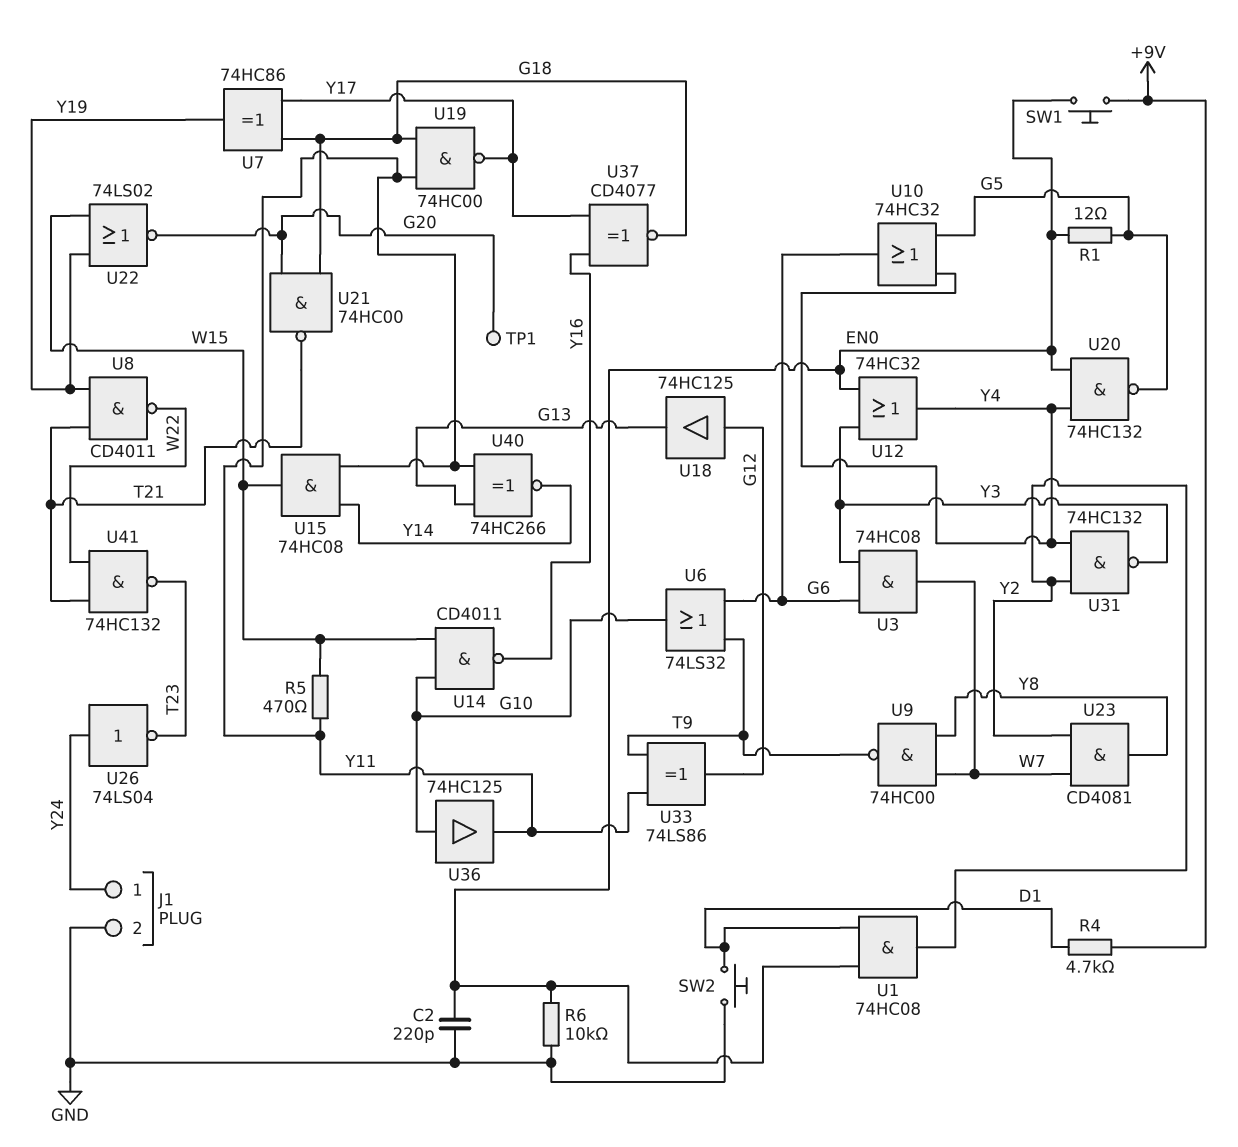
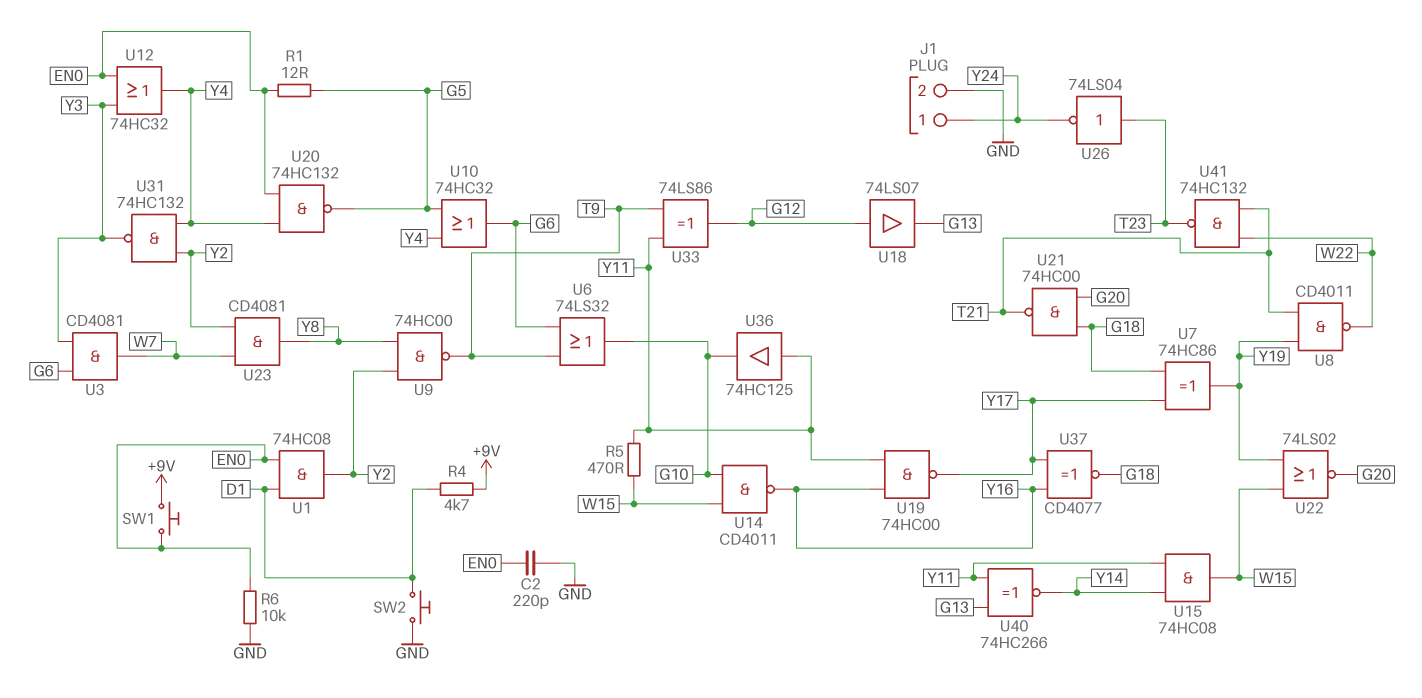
TP1: test point (G20) -> none
U3: AND 74HC08 (in G6, in Y3, out W7) -> AND CD4081 (in G6, in Y3, out W7)
U9: NAND 74HC00 (in W7, in Y8, out T9) -> NAND 74HC00 (in Y2, in Y8, out T9)
U18: buffer 74HC125 (in G12, out G13) -> buffer 74LS07 (in G12, out G13)
U19: NAND 74HC00 (in G18, in Y11, out Y17) -> NAND 74HC00 (in Y11, in Y16, out Y17)
U26: NOT 74LS04 (in Y24, out T23) -> NOT 74LS04 (in T23, out Y24)
U36: buffer 74HC125 (in G10, out Y11) -> buffer 74HC125 (in Y11, out G10)

